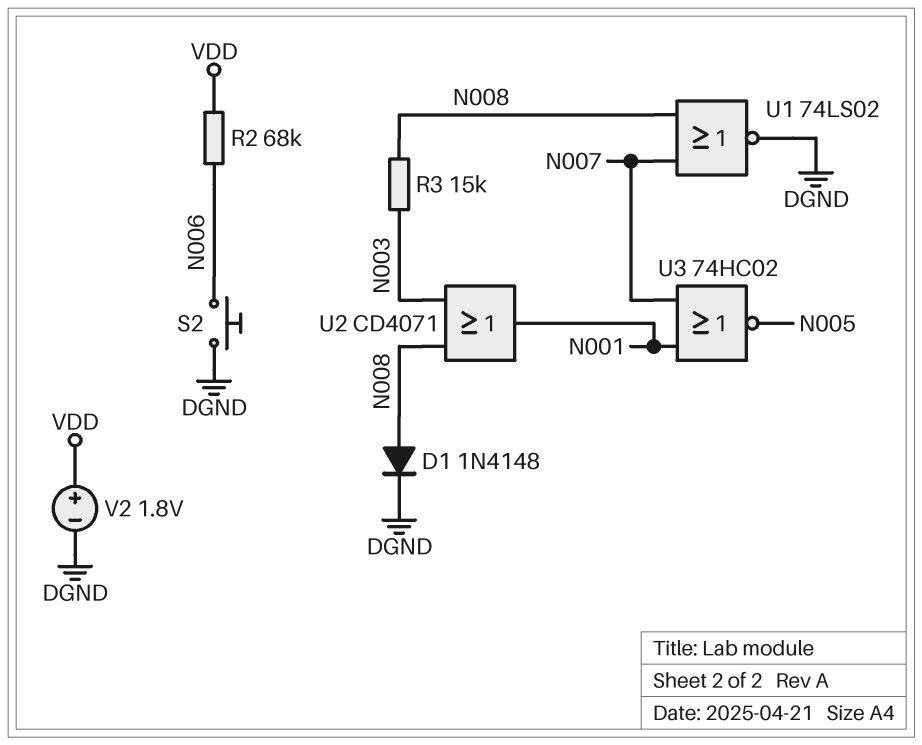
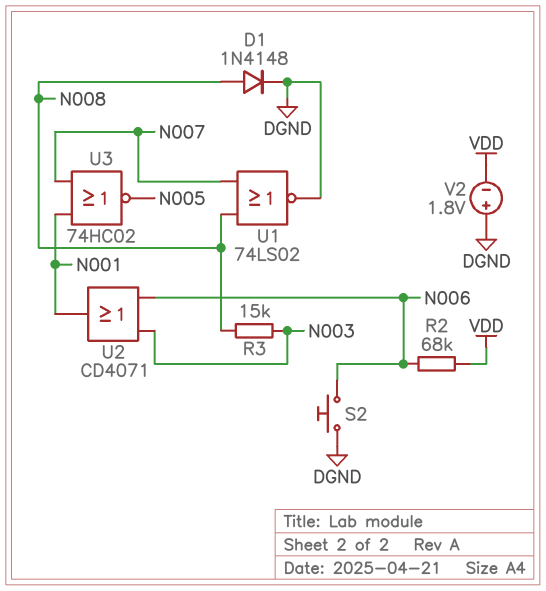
U2: OR CD4071 (in N003, in N008, out N001) -> OR CD4071 (in N003, in N006, out N001)
V2: 1.8V (plus VDD, minus DGND) -> 1.8V (plus DGND, minus VDD)

